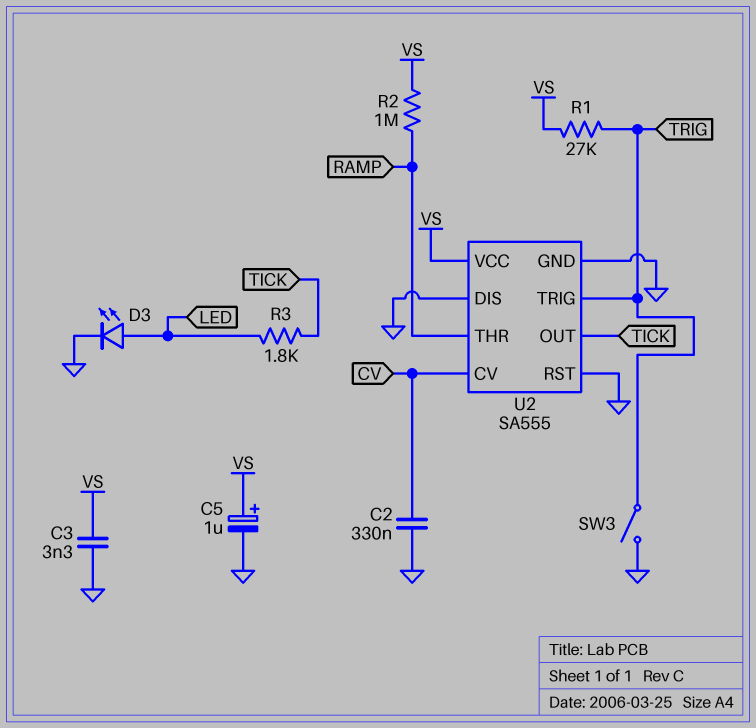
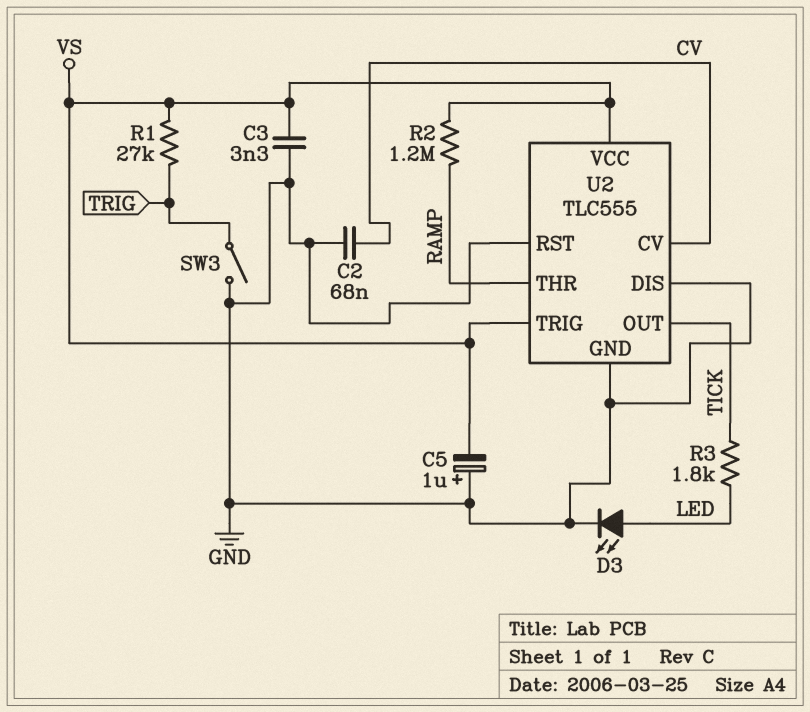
C2: 330nF (CV, GND) -> 68nF (CV, GND)
C5: 1uF (plus VS, minus GND) -> 1uF (plus GND, minus VS)
R2: 1M (RAMP, VS) -> 1.2M (RAMP, VS)
U2: SA555 -> TLC555
U2 pin TRIG: TRIG -> VS

